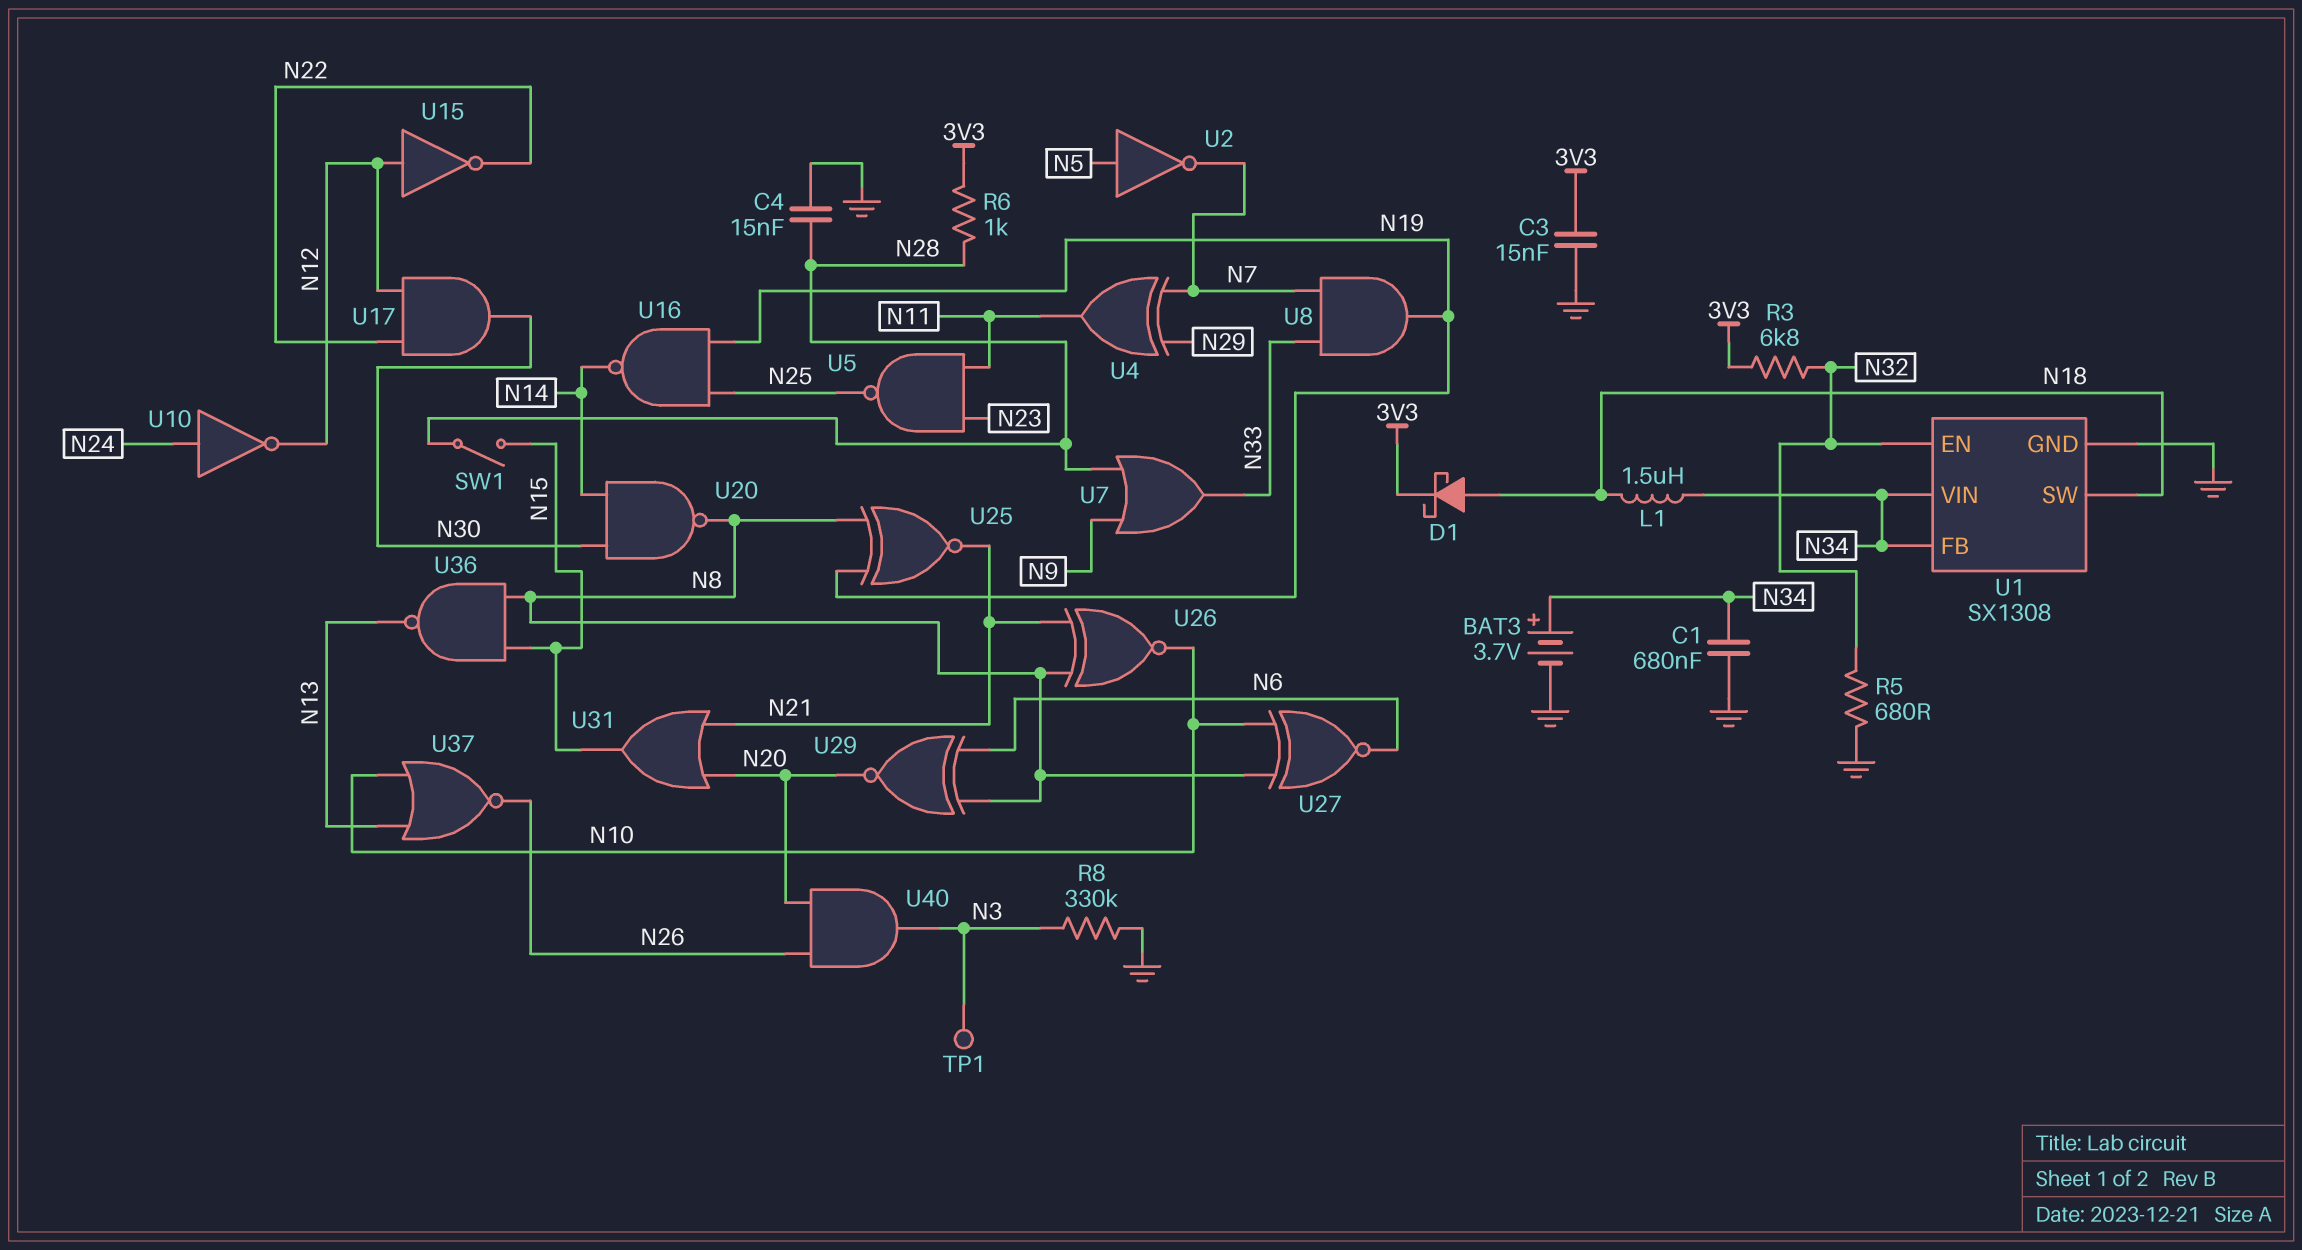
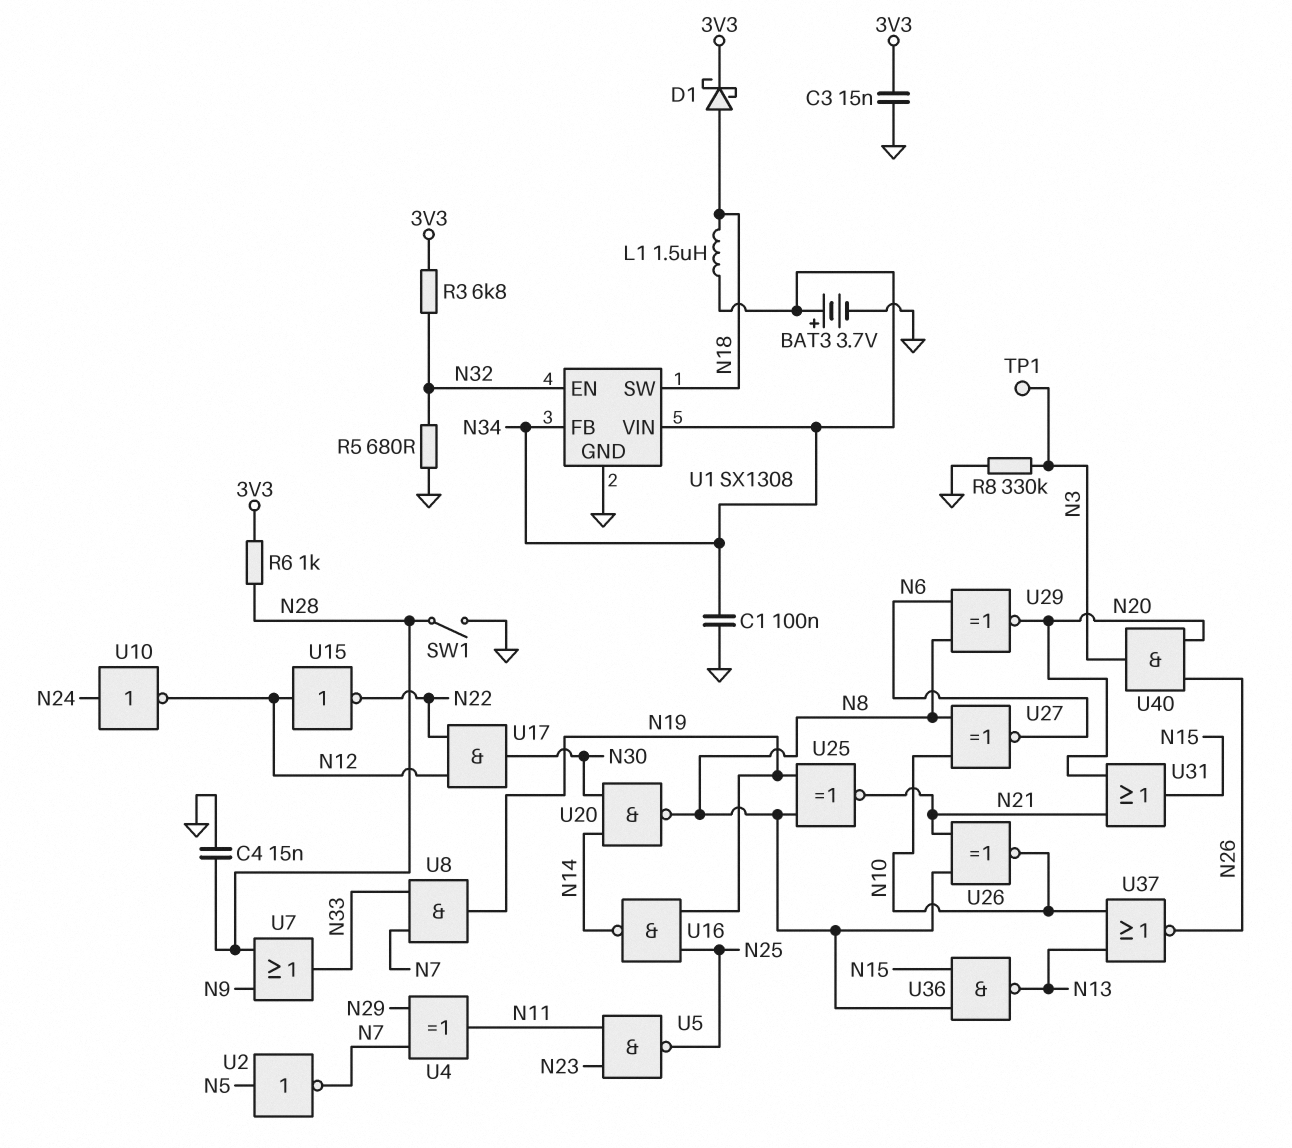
C1: 680nF (GND, N34) -> 100nF (GND, N34)
SW1: switch (N15, N28) -> switch (GND, N28)

